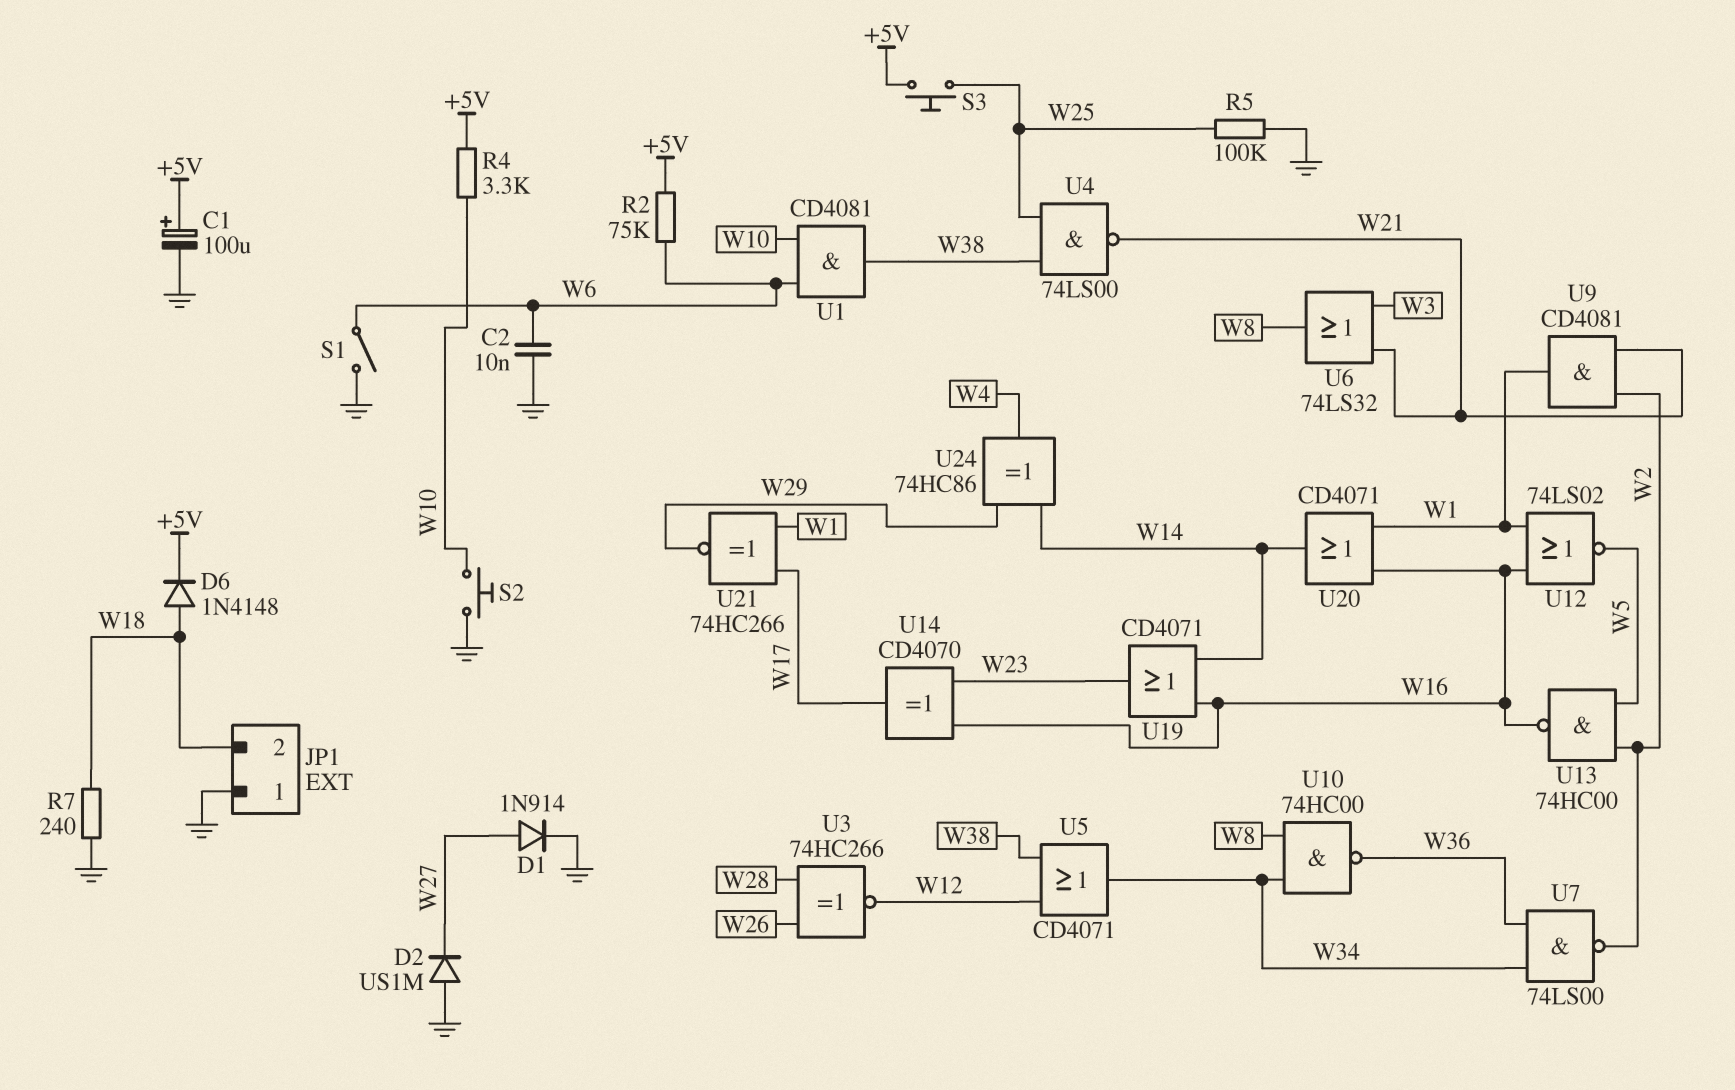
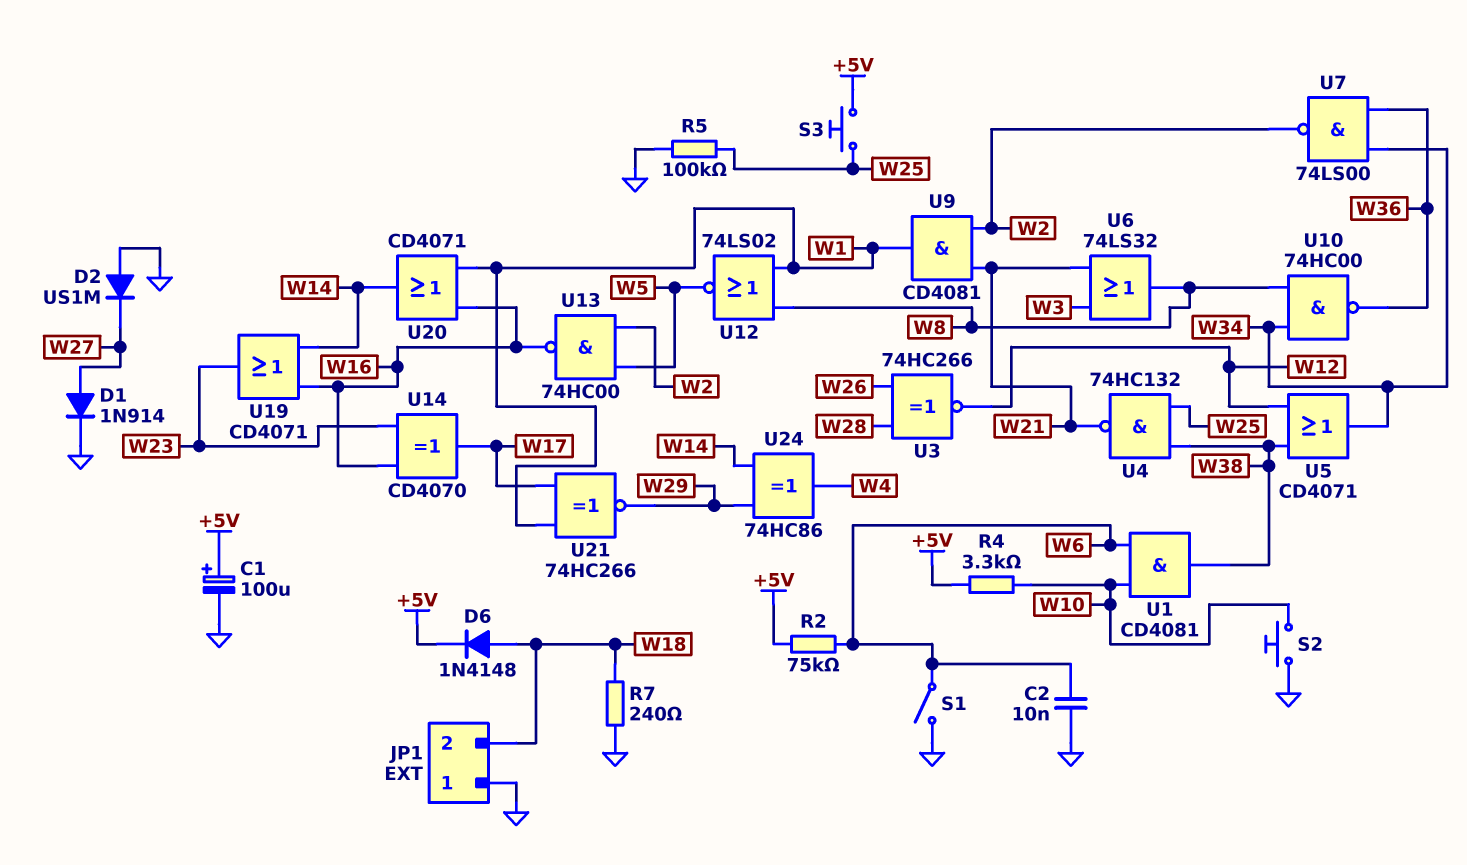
U4: NAND 74LS00 (in W25, in W38, out W21) -> NAND 74HC132 (in W25, in W38, out W21)
U12: NOR 74LS02 (in W1, in W16, out W5) -> NOR 74LS02 (in W1, in W8, out W5)

